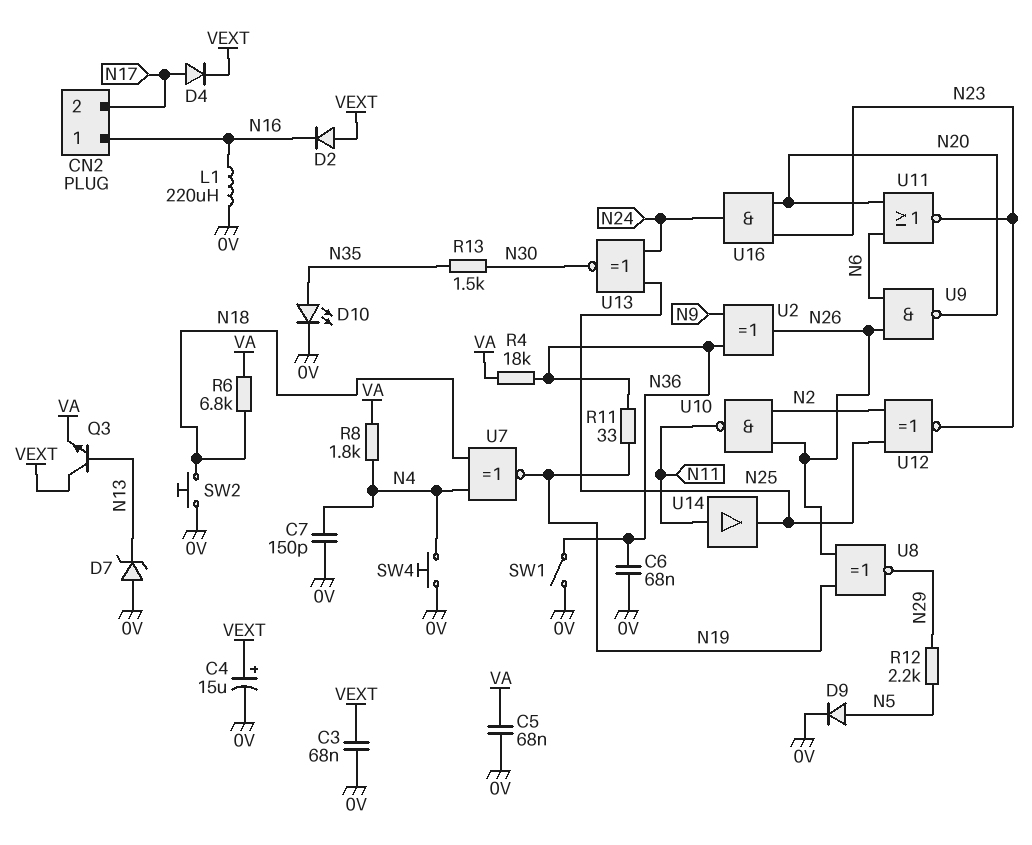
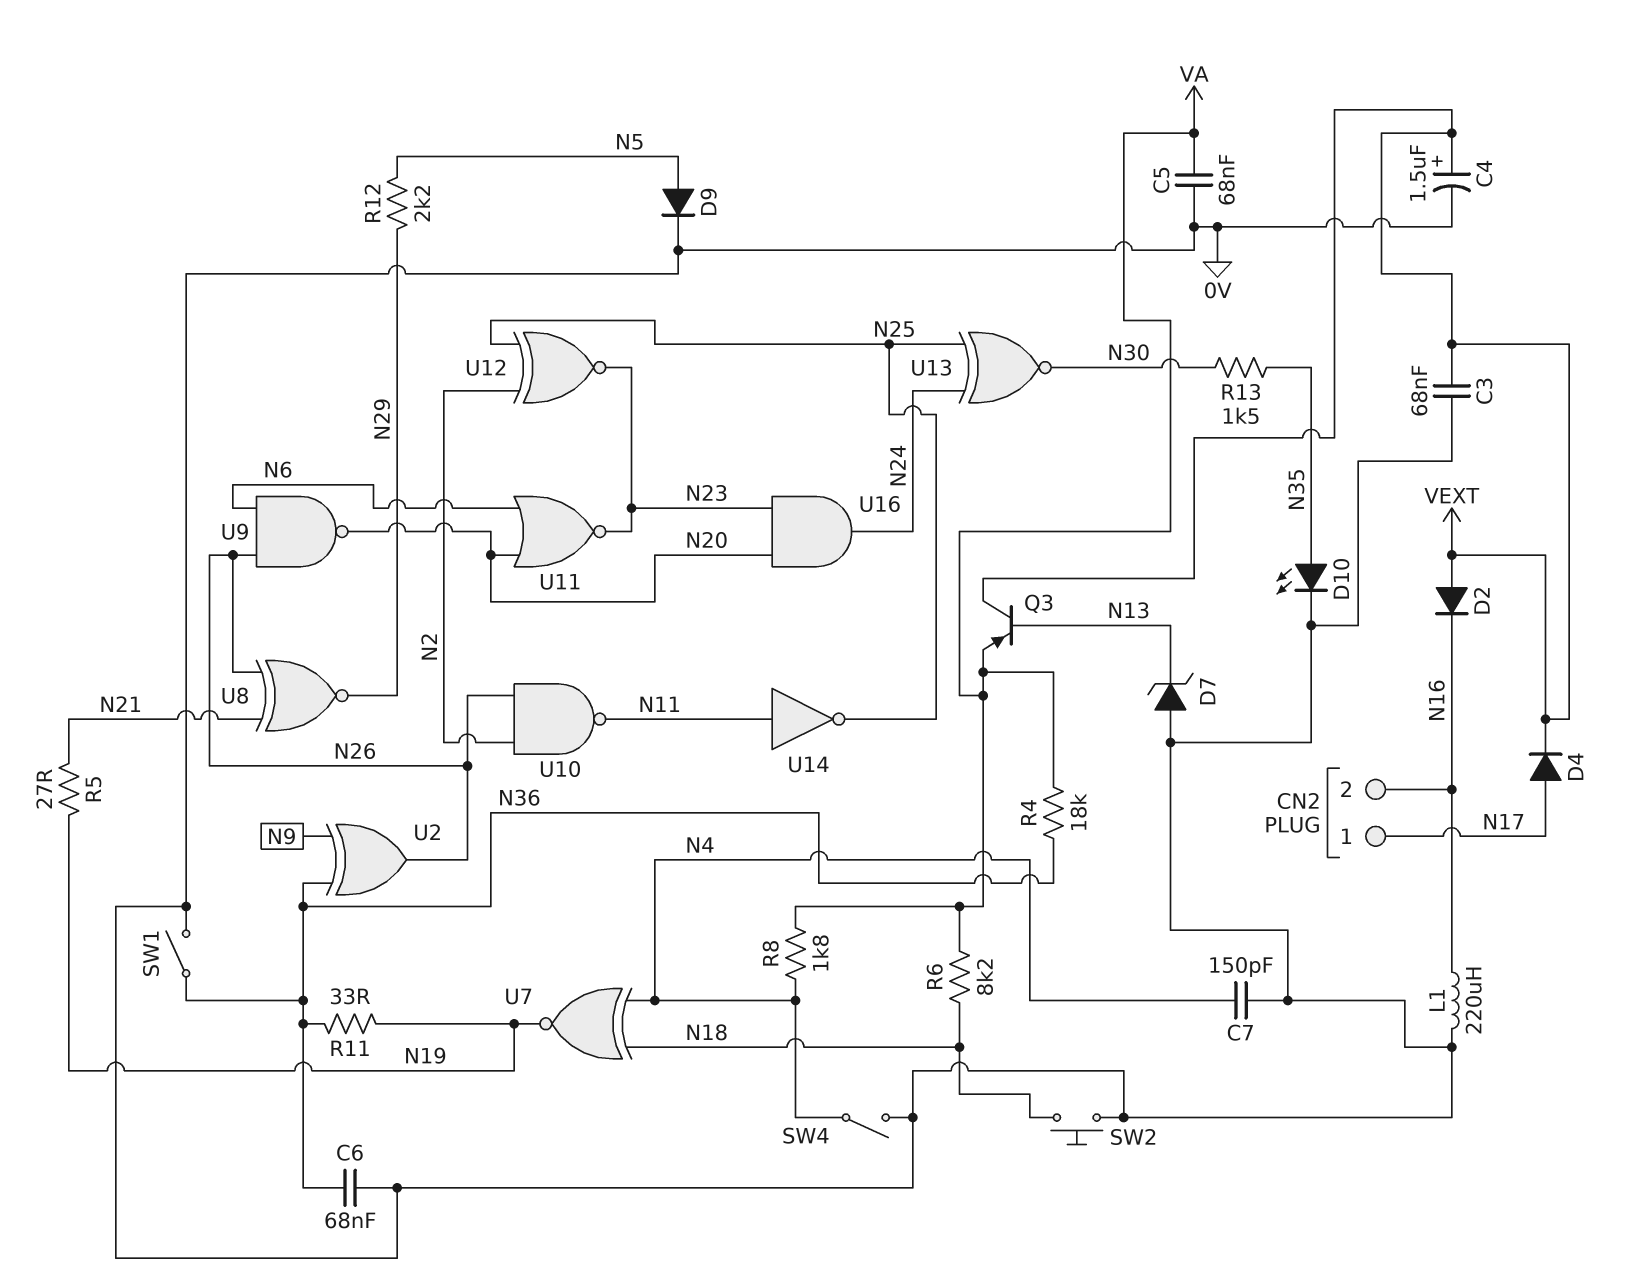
C4: 15uF (plus VEXT, minus 0V) -> 1.5uF (plus VEXT, minus 0V)
CN2 pin 1: N16 -> N17
CN2 pin 2: N17 -> N16
Q3: NPN (B N13, C VEXT, E VA) -> PNP (B N13, C VEXT, E VA)
R5: none -> 27 (N19, N21)
R6: 6.8k (N18, VA) -> 8.2k (N18, VA)
SW4: button (0V, N4) -> switch (0V, N4)
U8: XNOR (in N19, in N26, out N29) -> XNOR (in N21, in N26, out N29)
U14: buffer (in N11, out N25) -> NOT (in N11, out N25)

